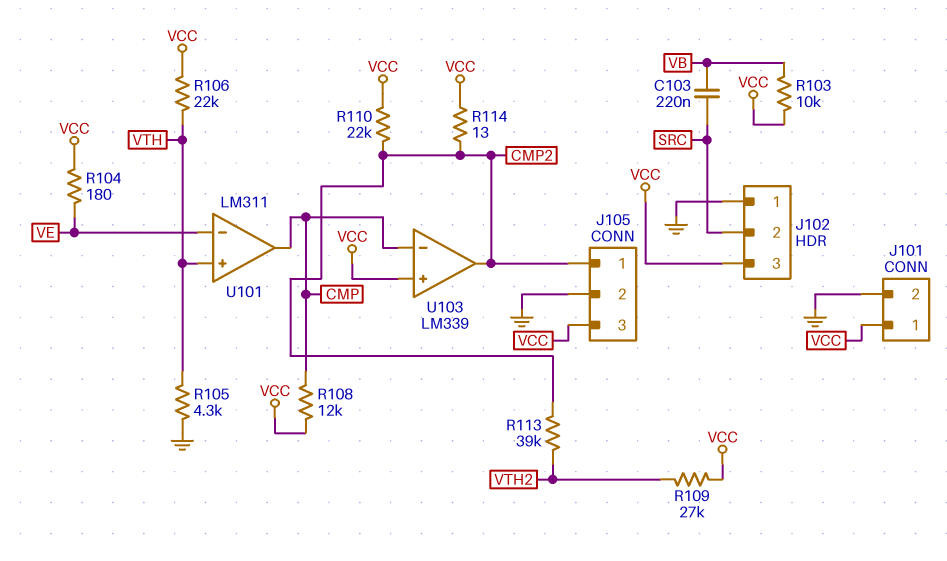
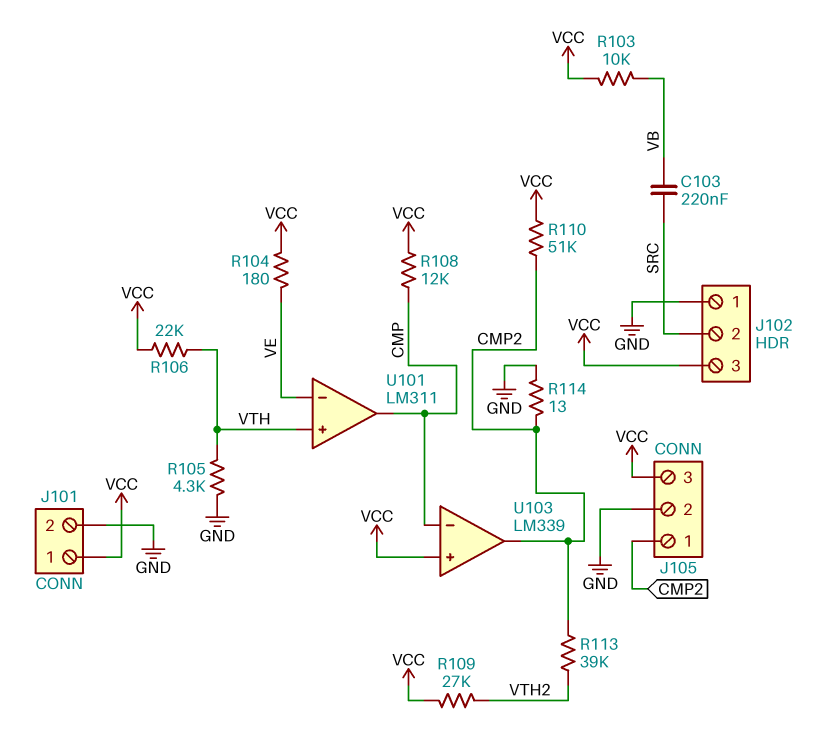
R110: 22k (CMP2, VCC) -> 51k (CMP2, VCC)
R114: 13 (CMP2, VCC) -> 13 (CMP2, GND)

